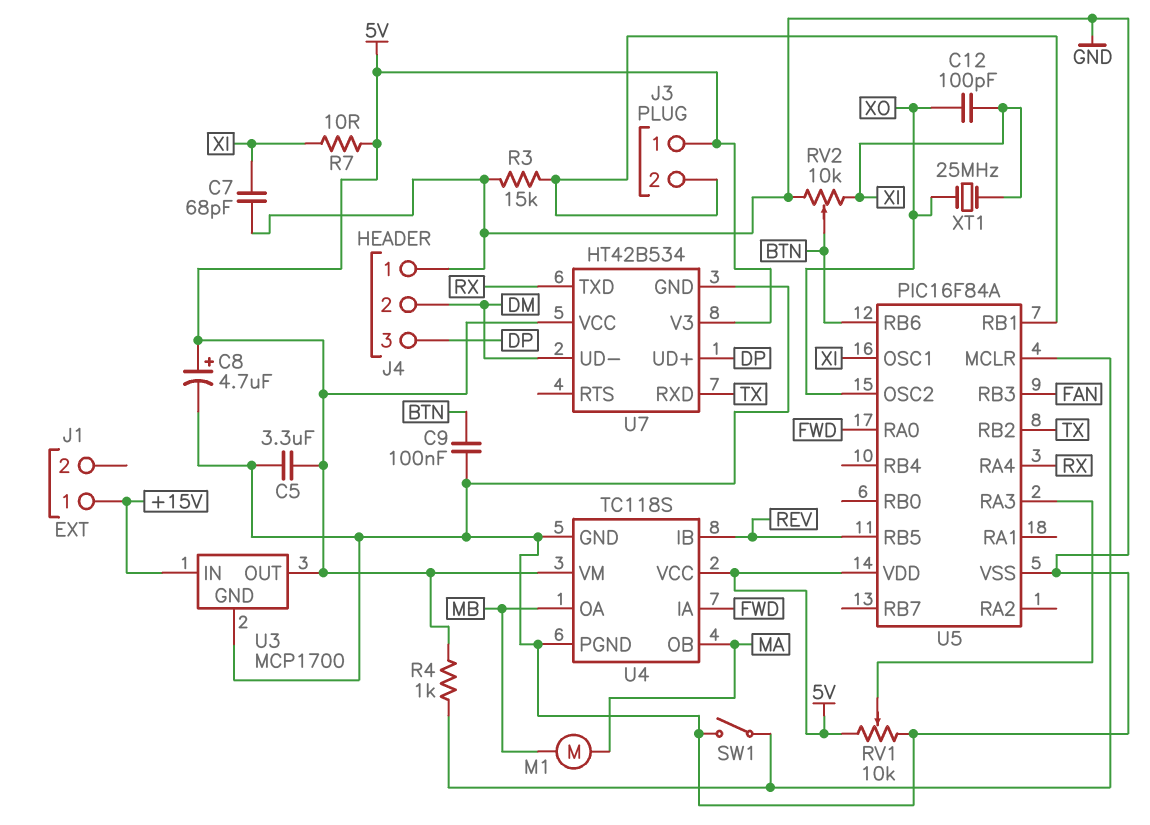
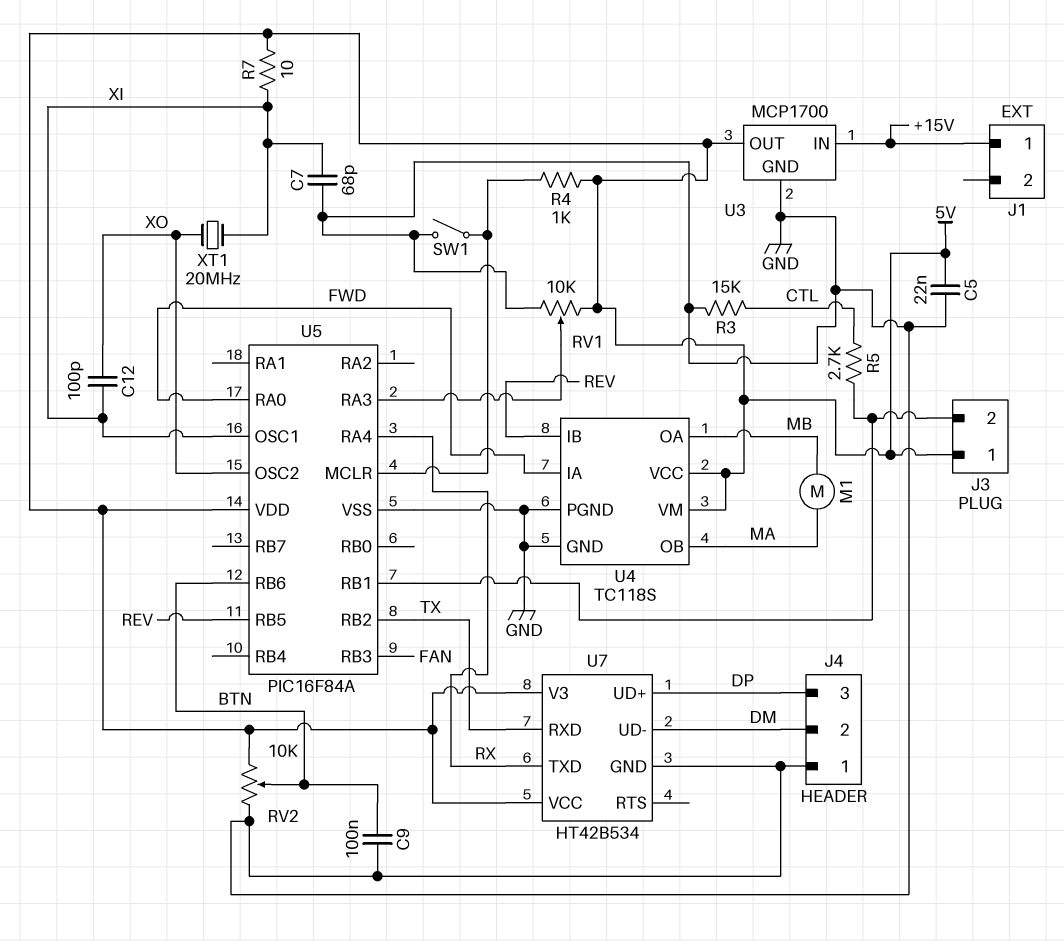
C5: 3.3uF (5V, GND) -> 22nF (5V, GND)
C8: 4.7uF (plus 5V, minus GND) -> none
R3: 15k (GND, J3/2) -> 15k (CTL, GND)
R5: none -> 2.7k (CTL, J3/2)
RV2: 10k (GND, XI, wiper BTN) -> 10k (5V, GND, wiper BTN)
XT1: 25MHz (XI, XO) -> 20MHz (XI, XO)

